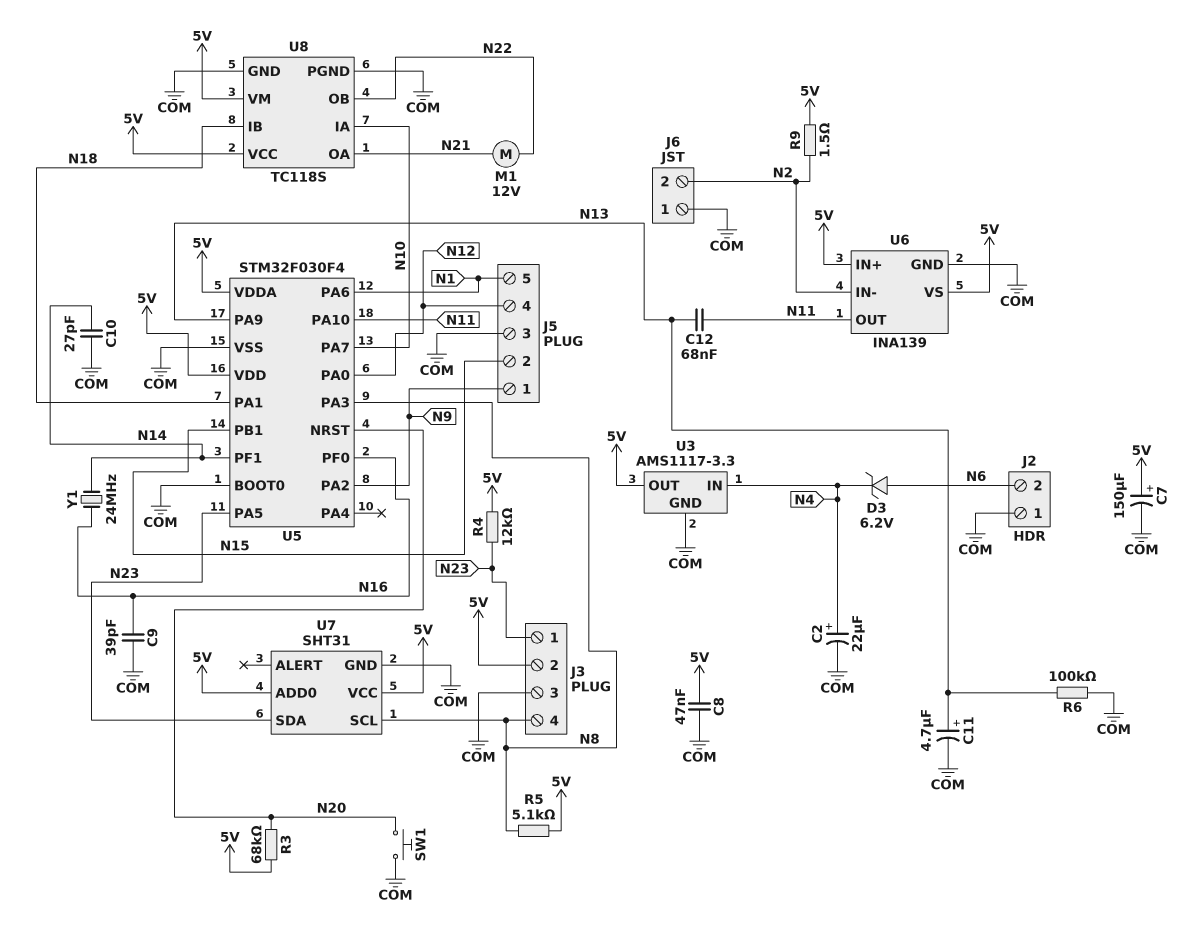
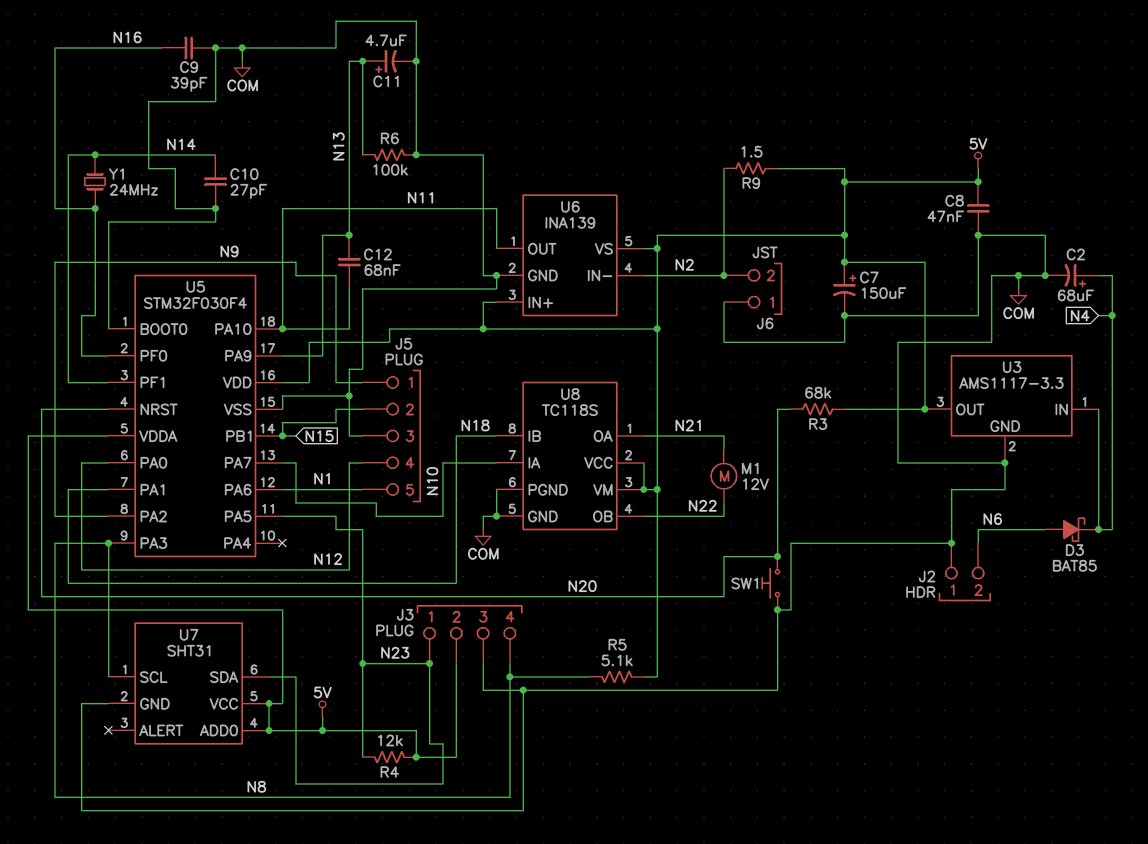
C2: 22uF (plus N4, minus COM) -> 68uF (plus N4, minus COM)
D3: zener 6.2V (A N6, K N4) -> schottky BAT85 (A N6, K N4)

